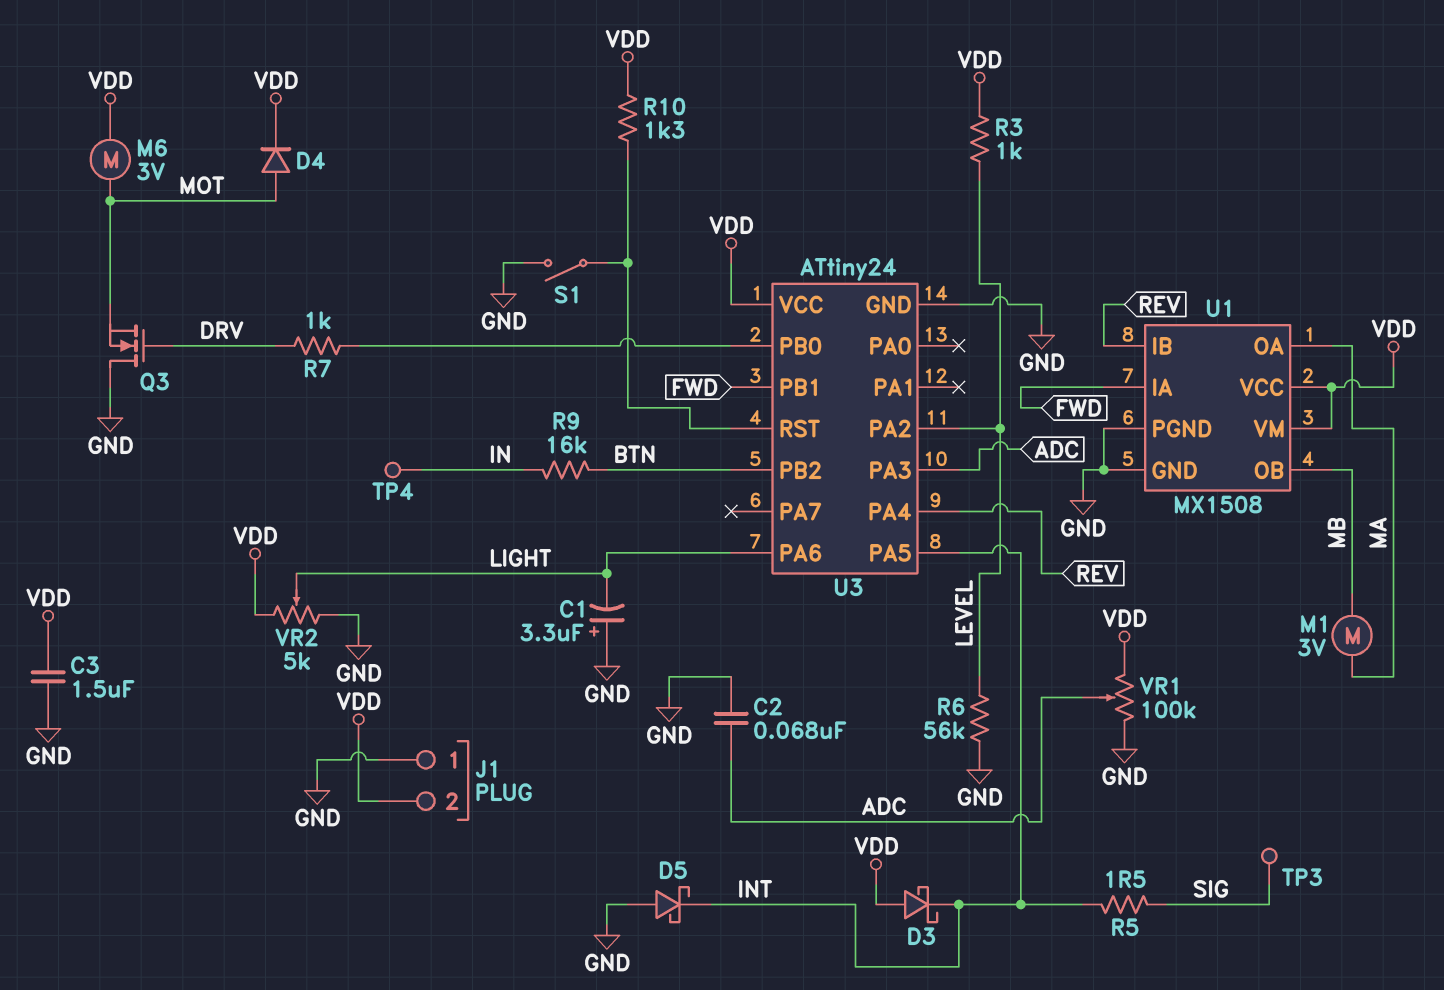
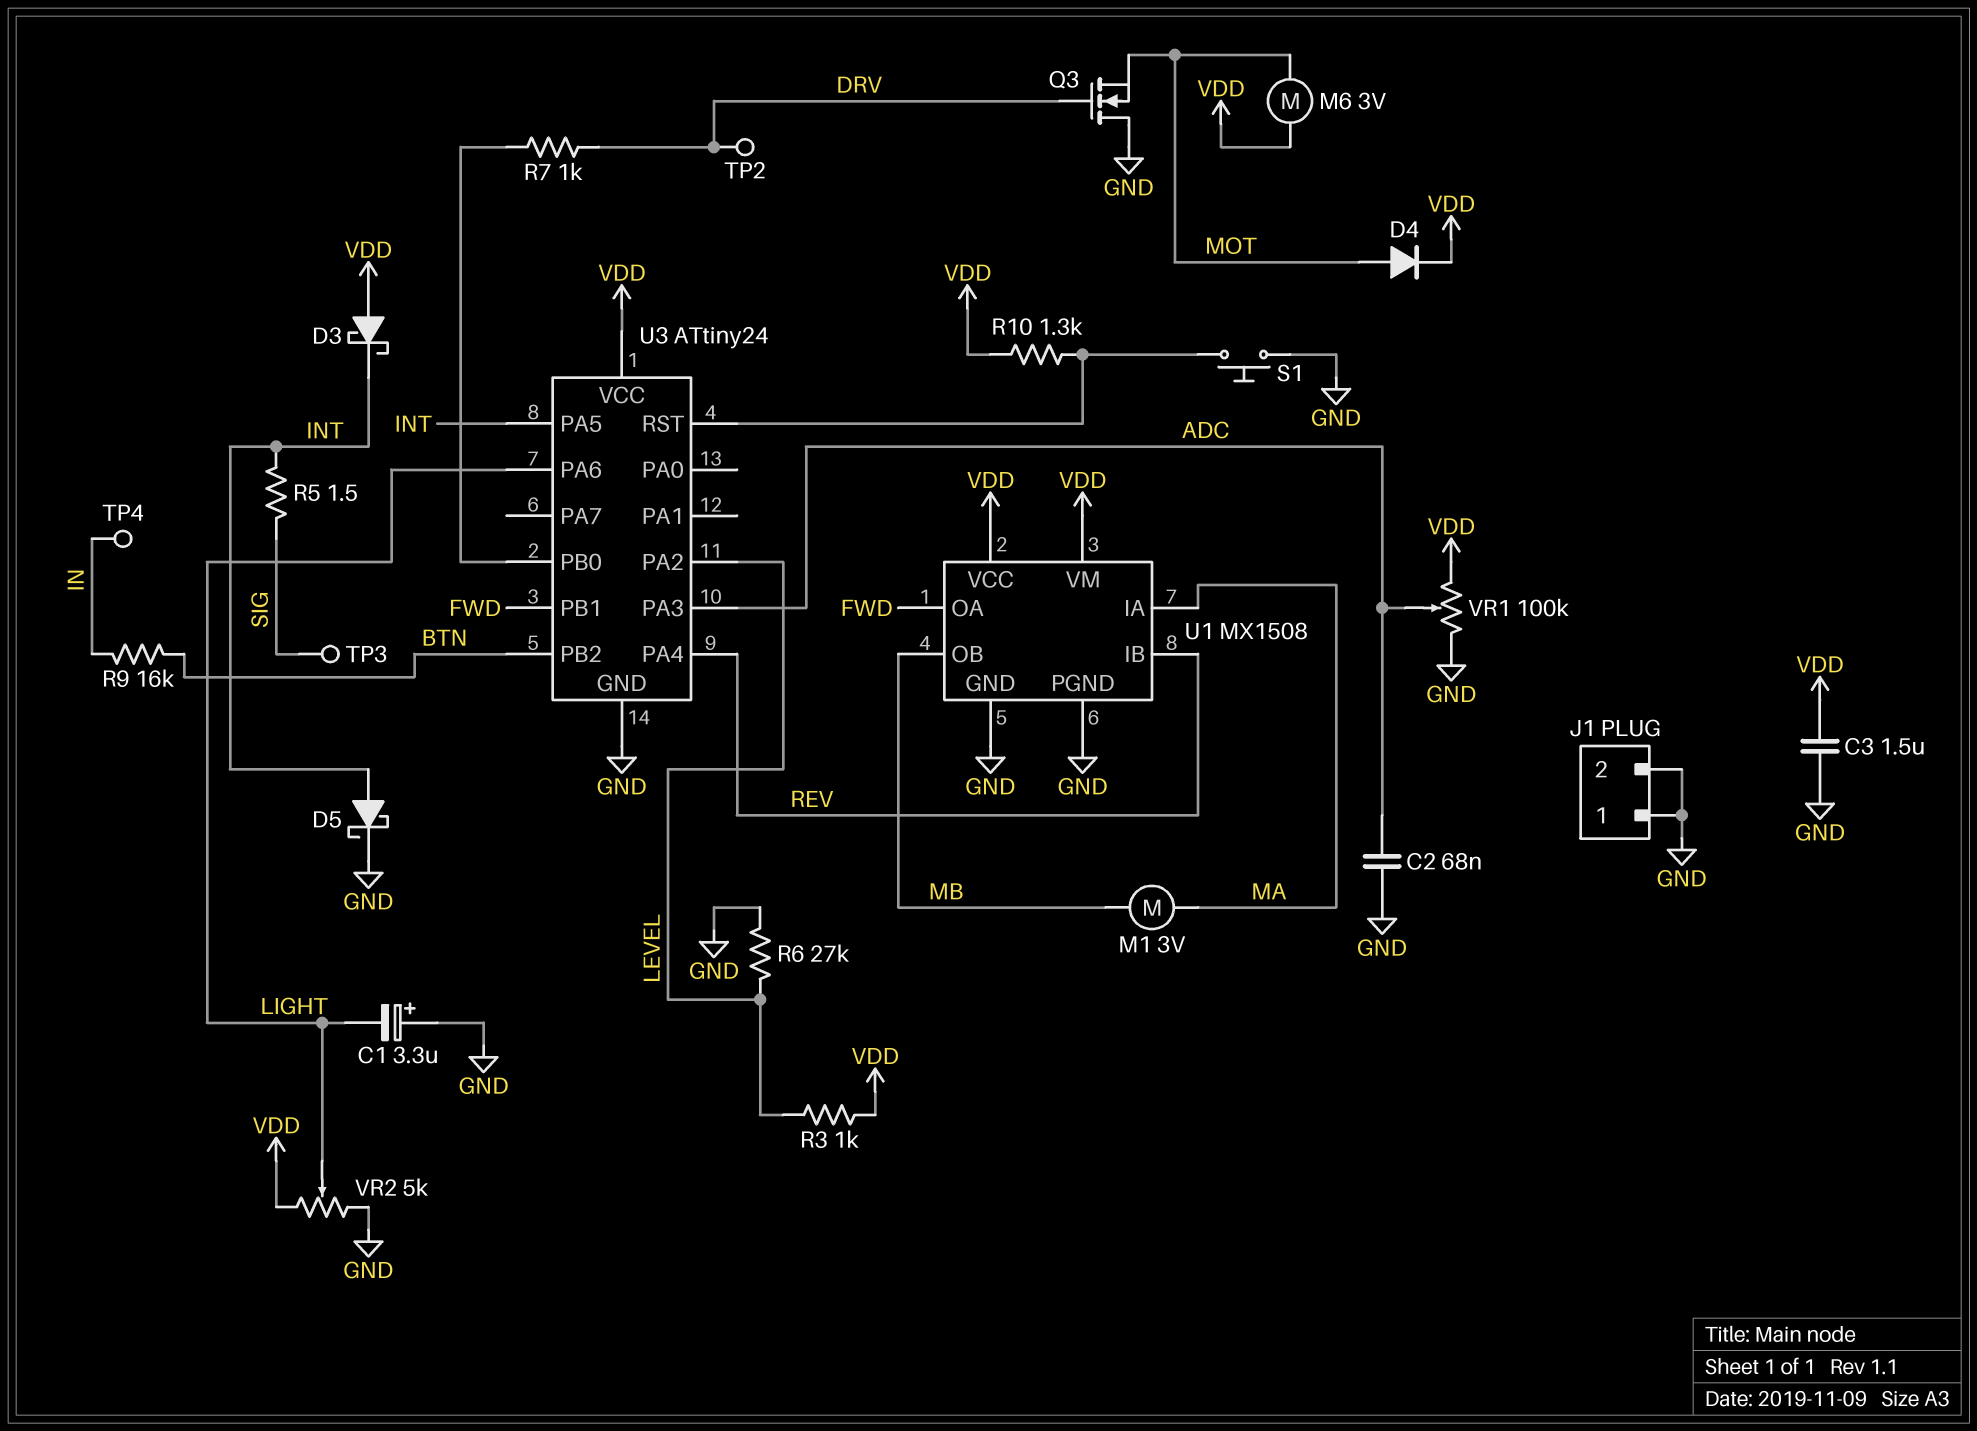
D5: schottky (A GND, K INT) -> schottky (A INT, K GND)
J1 pin 2: VDD -> GND
R6: 56k (GND, LEVEL) -> 27k (GND, LEVEL)
S1: switch (GND, U3/RST) -> button (GND, U3/RST)
TP2: none -> test point (DRV)
U1 pin IA: FWD -> MA
U1 pin OA: MA -> FWD

